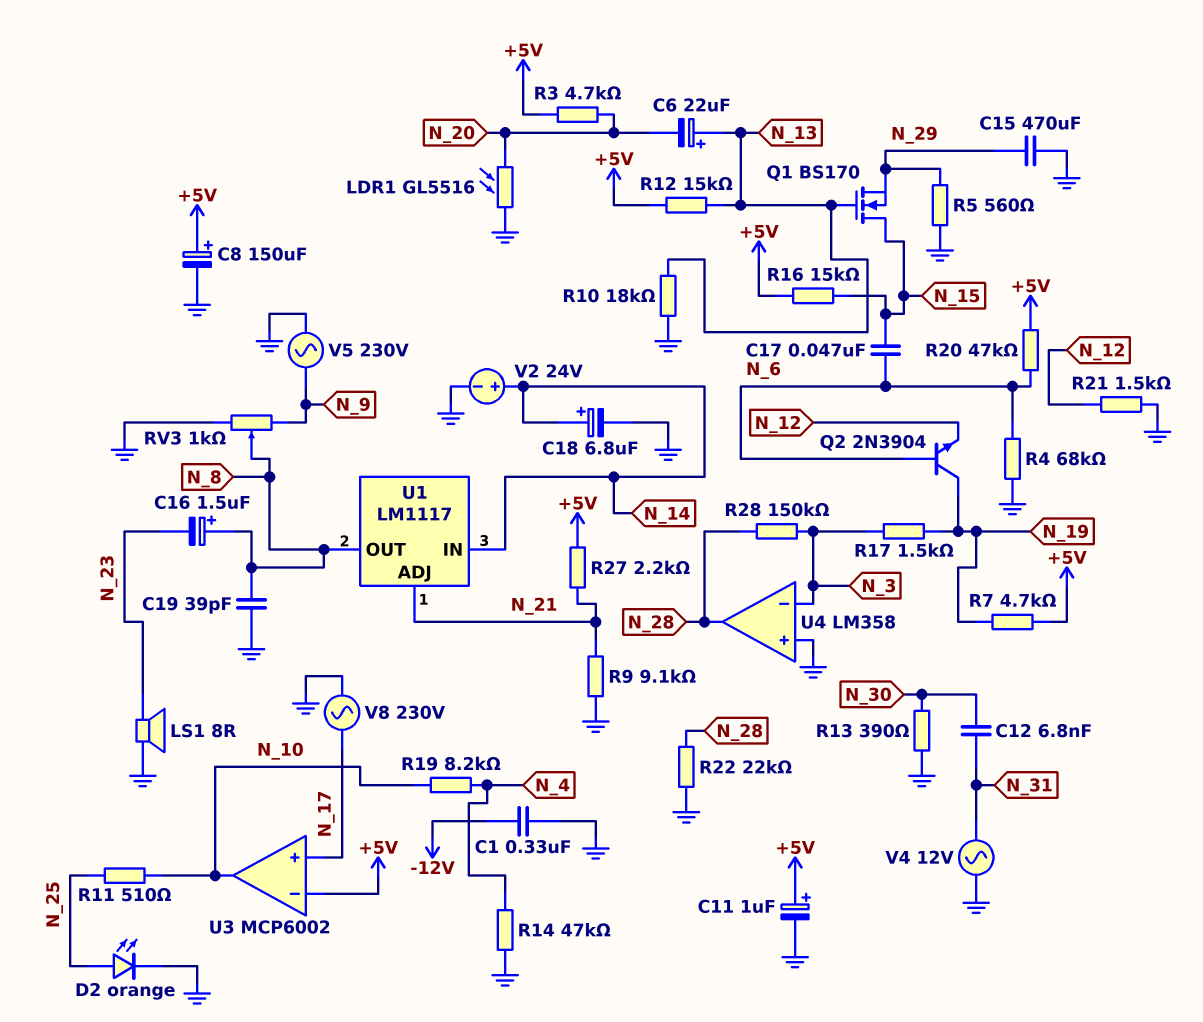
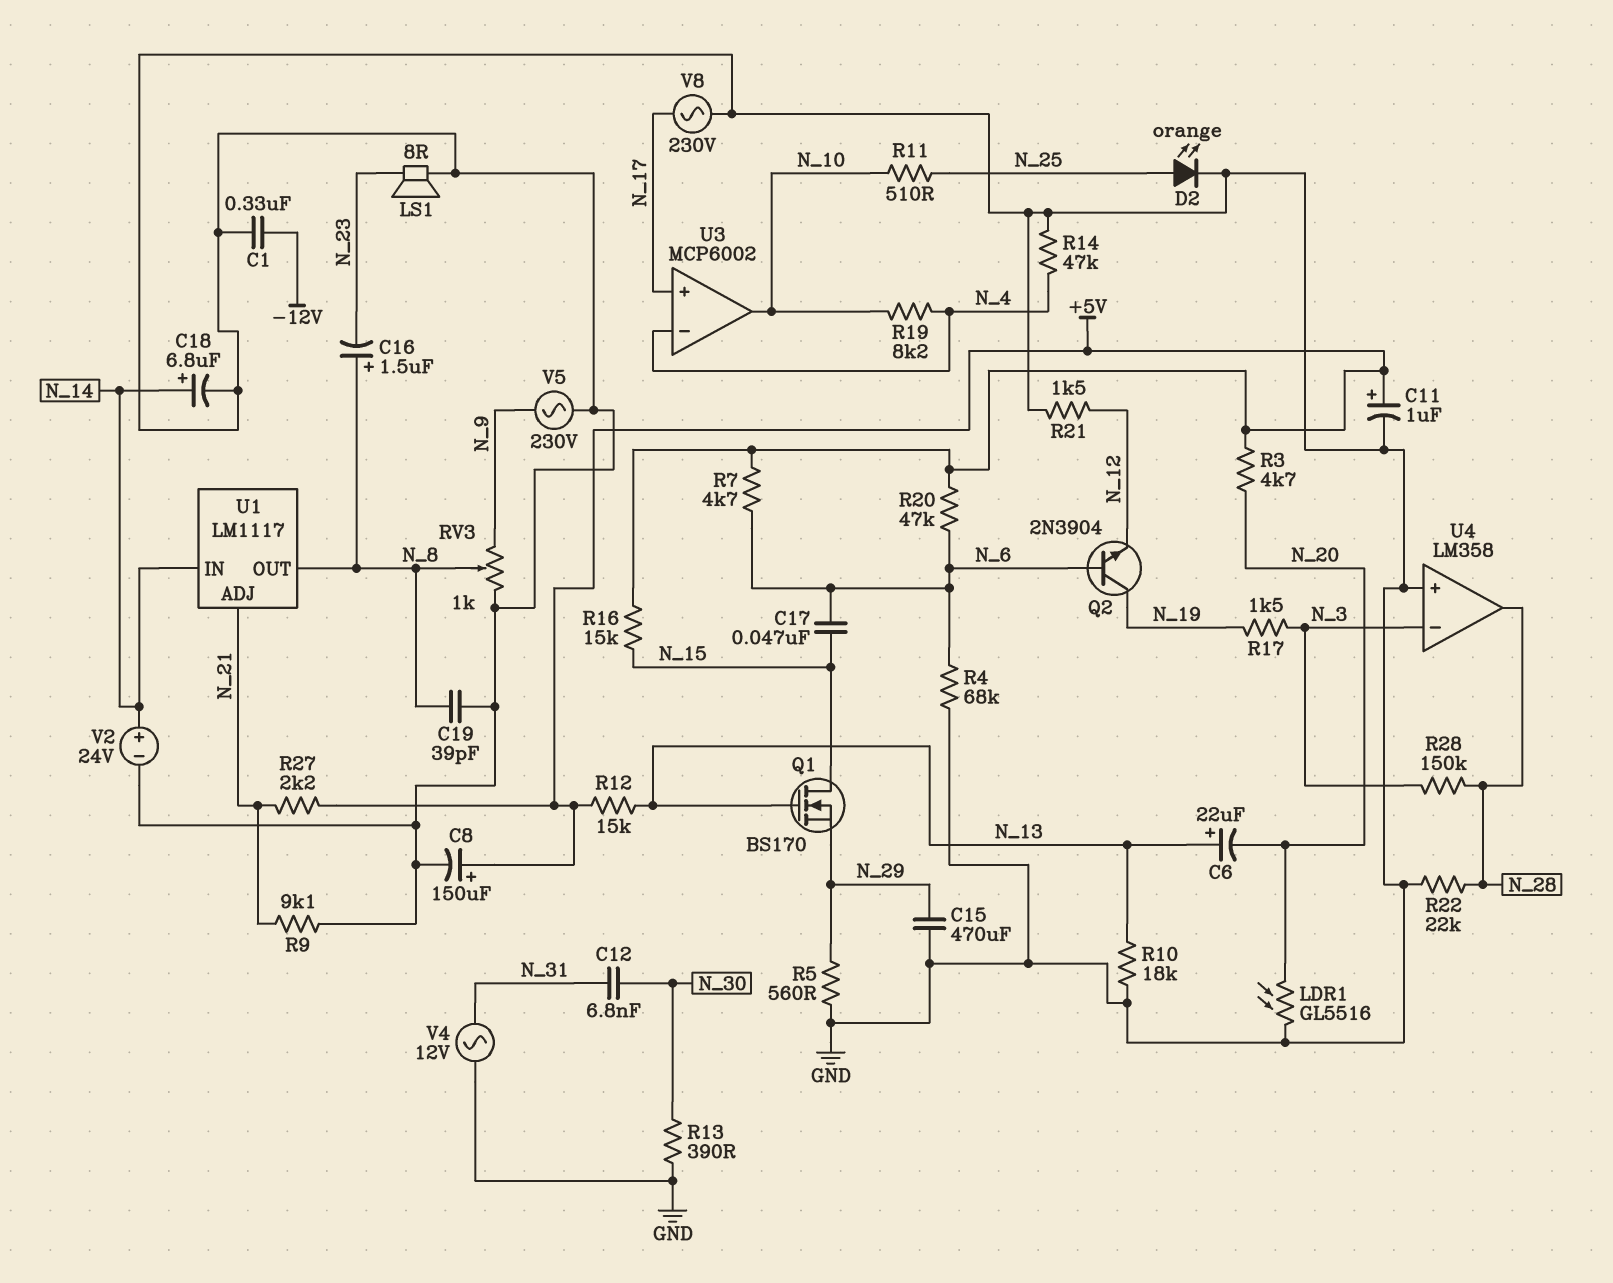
R7: 4.7k (+5V, N_19) -> 4.7k (+5V, N_6)
U3 pin in-: +5V -> N_4

